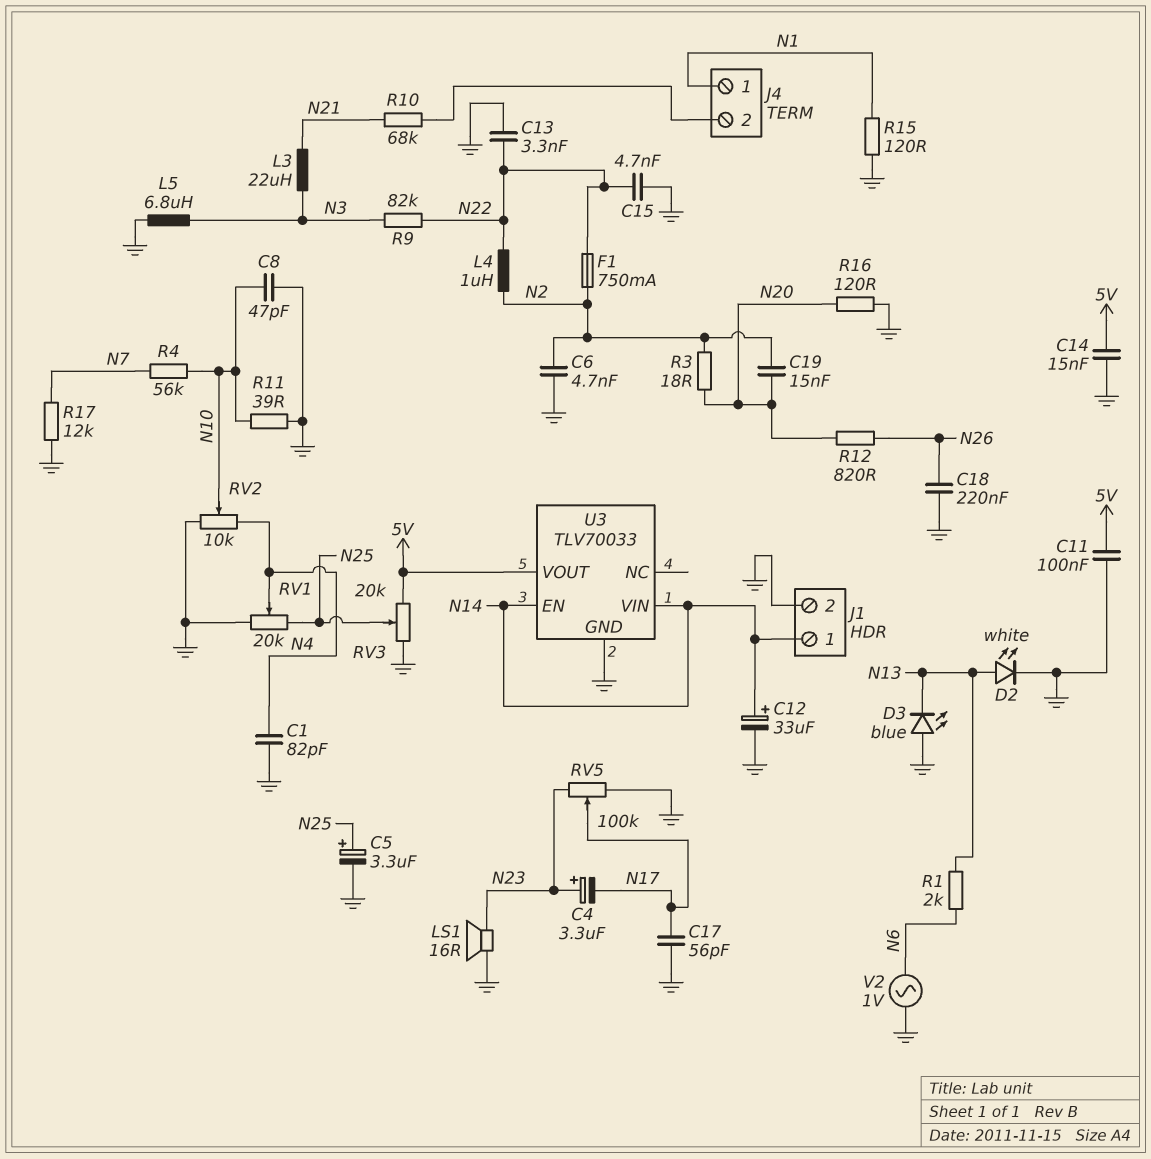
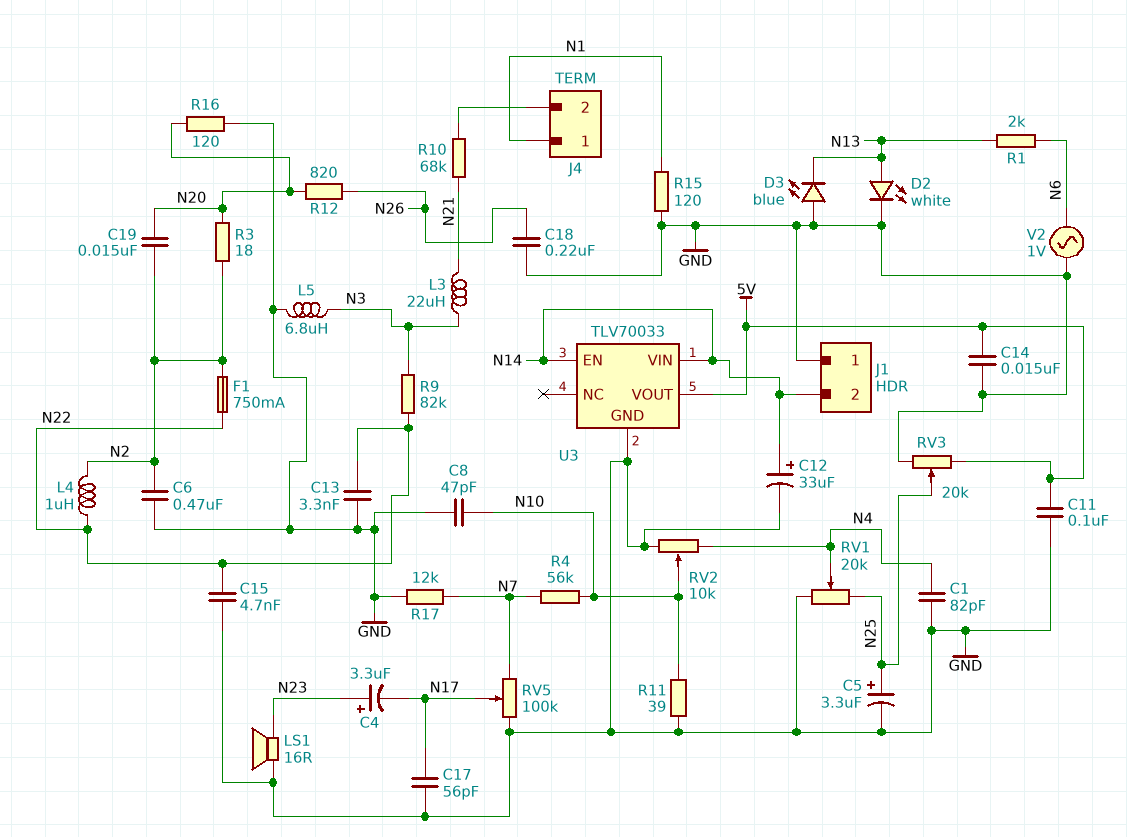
C6: 4.7nF (GND, N2) -> 470nF (GND, N2)
J1 pin 1: N14 -> GND
J1 pin 2: GND -> N14
RV5: 100k (GND, N23, wiper N17) -> 100k (GND, N7, wiper N17)

